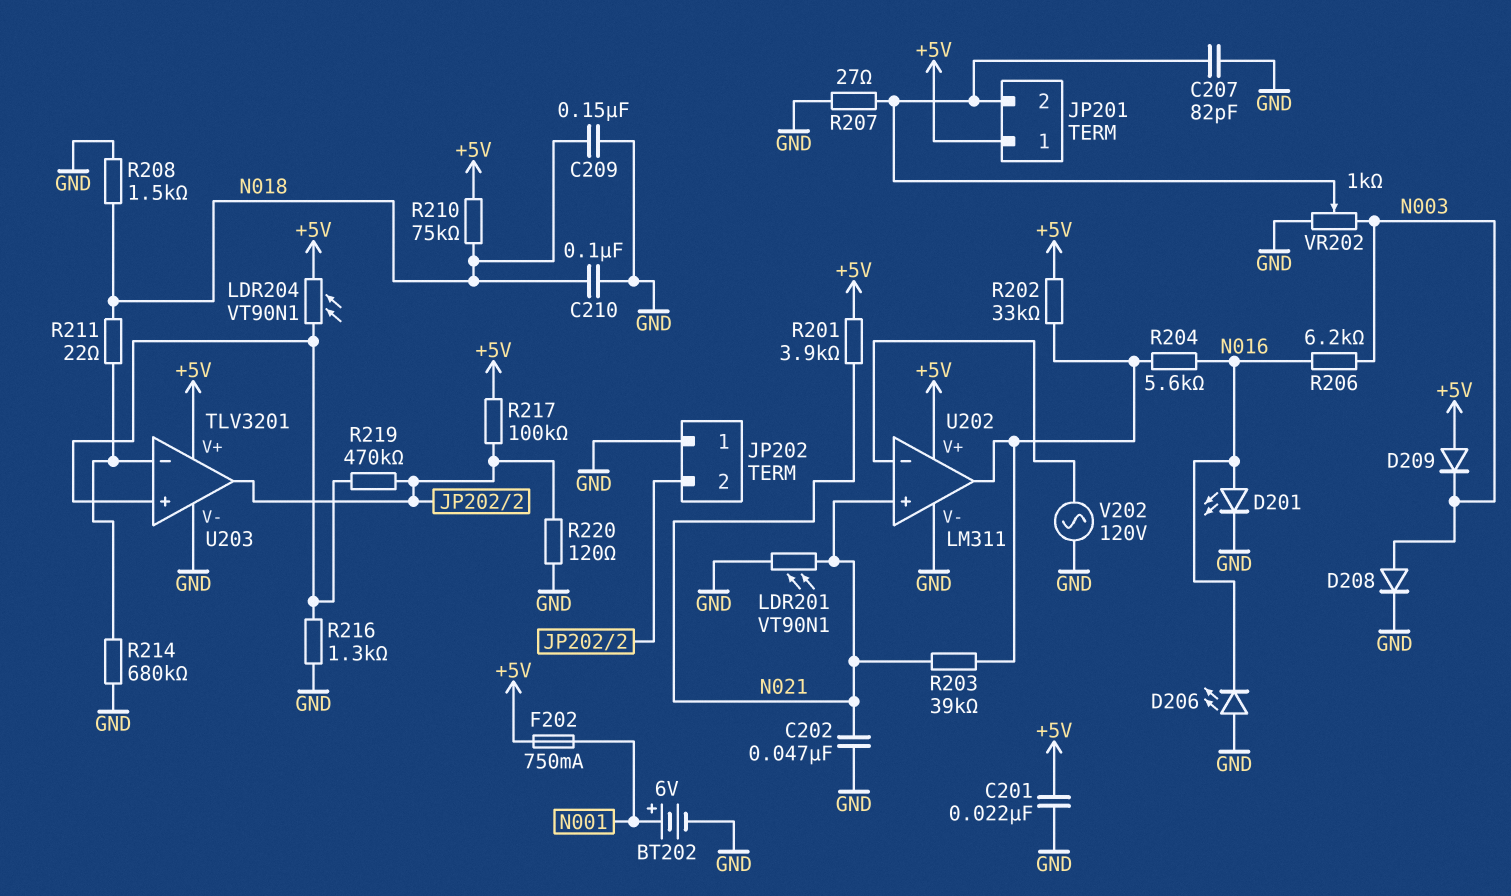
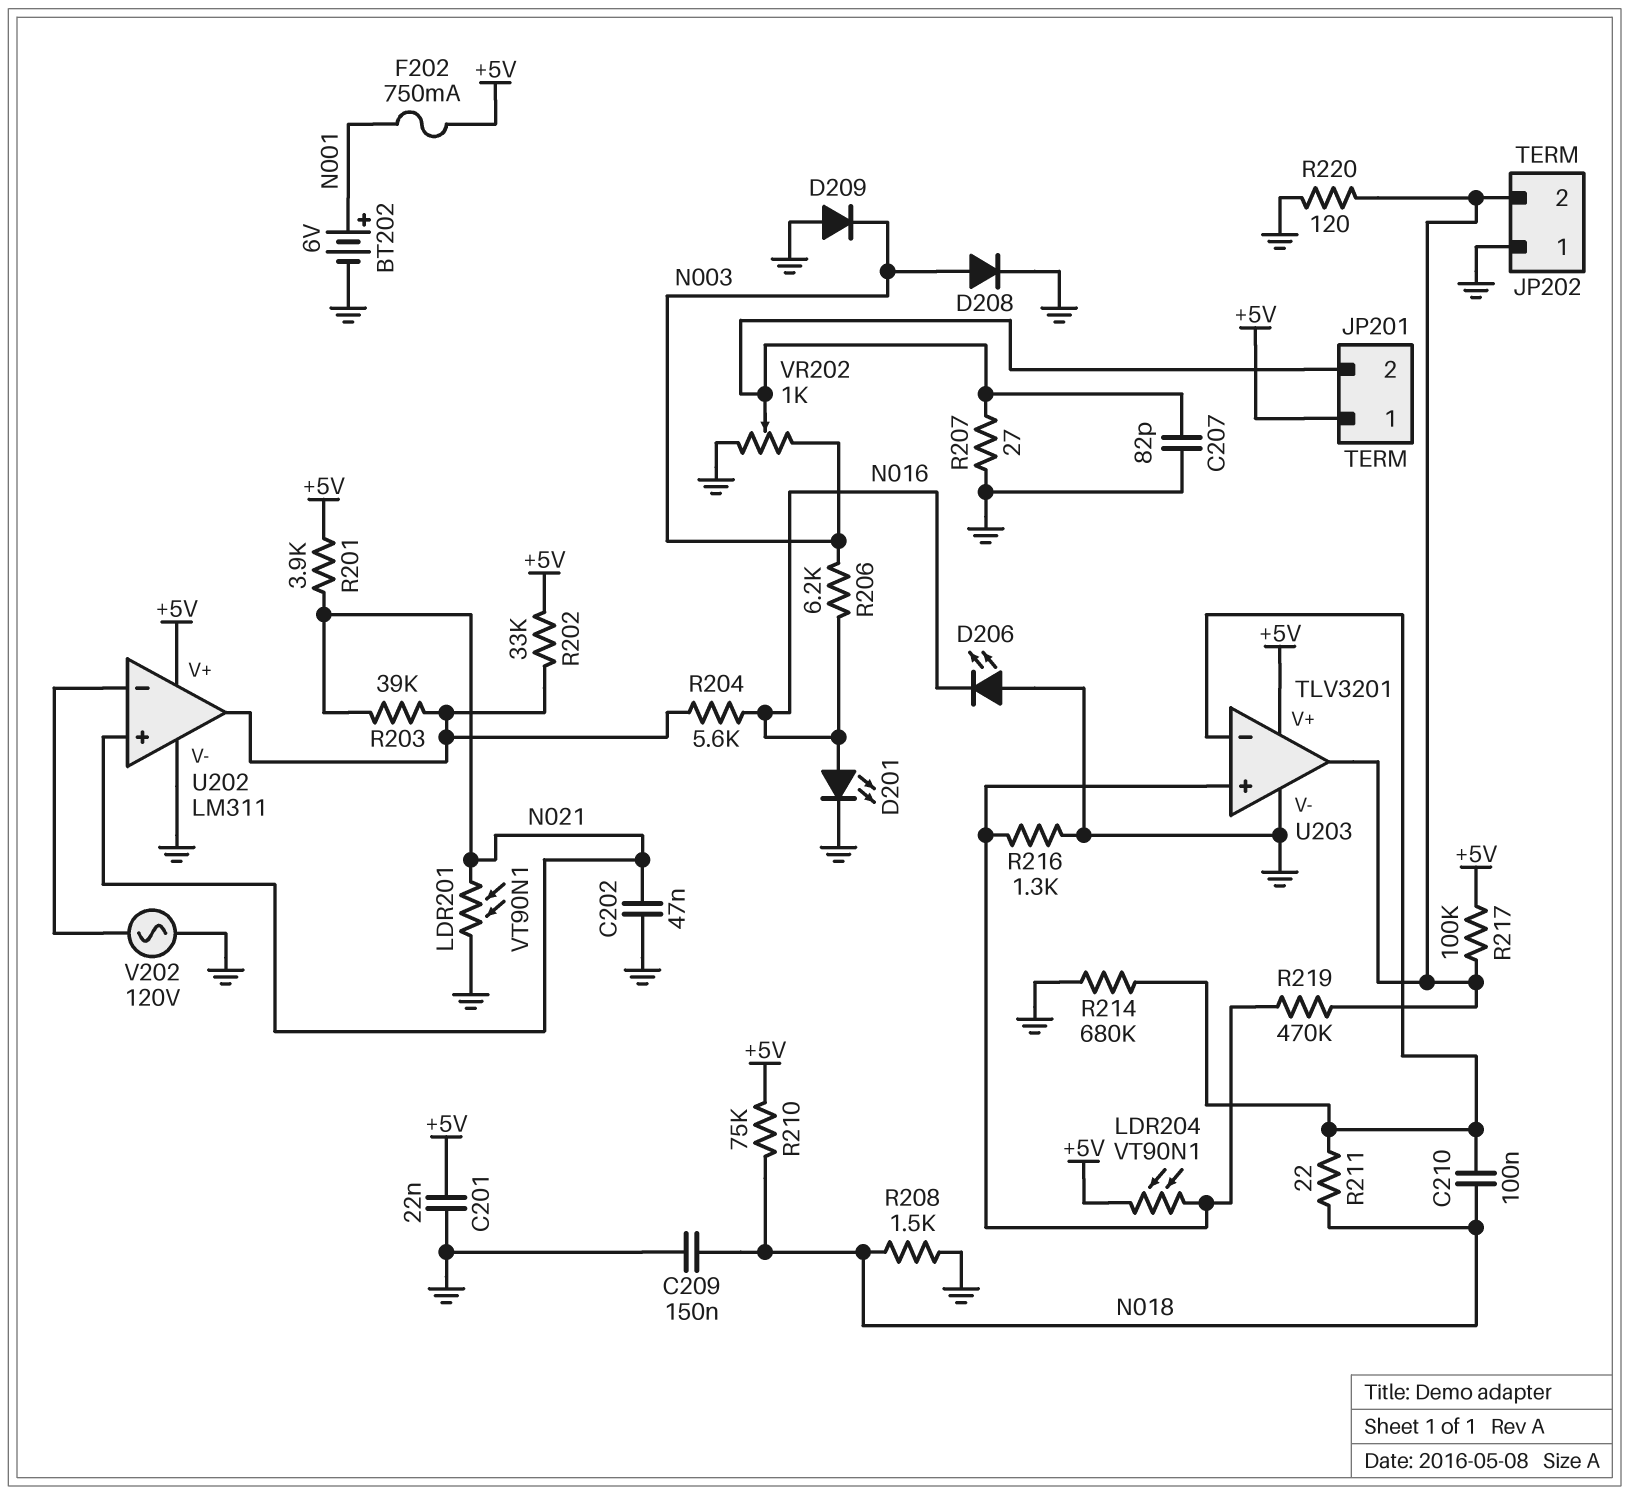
C210: 100nF (GND, N018) -> 100nF (N018, U203/in-)
D209: diode (A +5V, K N003) -> diode (A GND, K N003)

